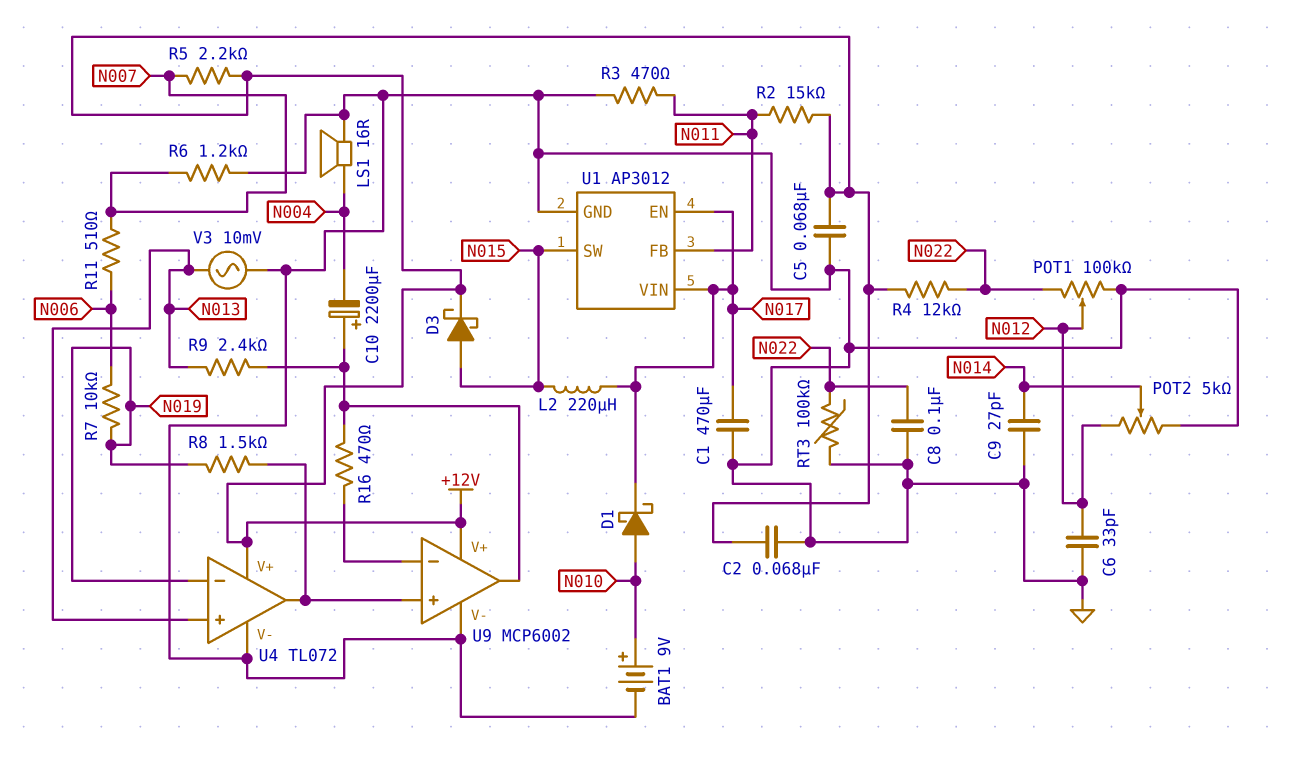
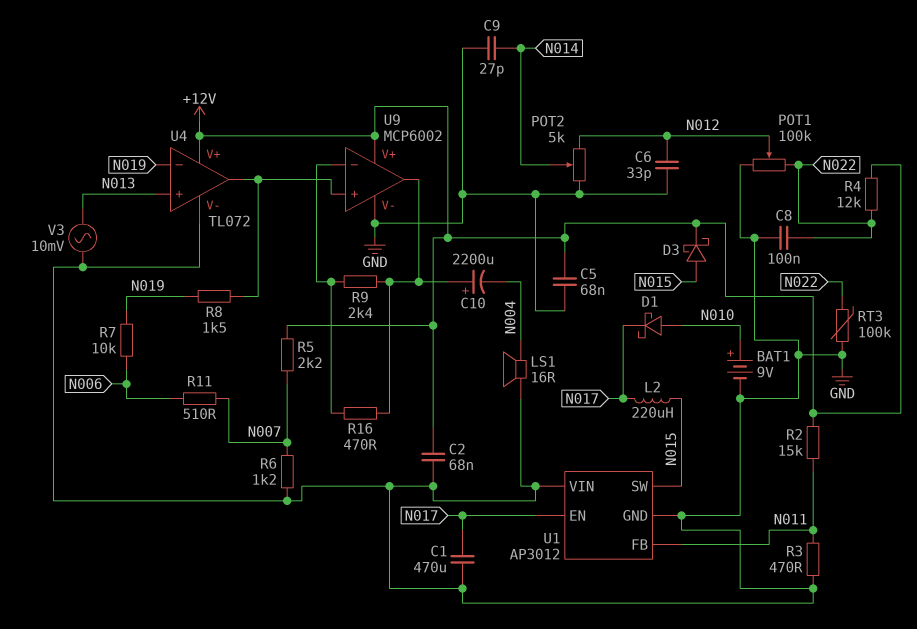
R9: 2.4k (N013, U9/out) -> 2.4k (U9/in-, U9/out)
U1 pin VIN: N017 -> GND

